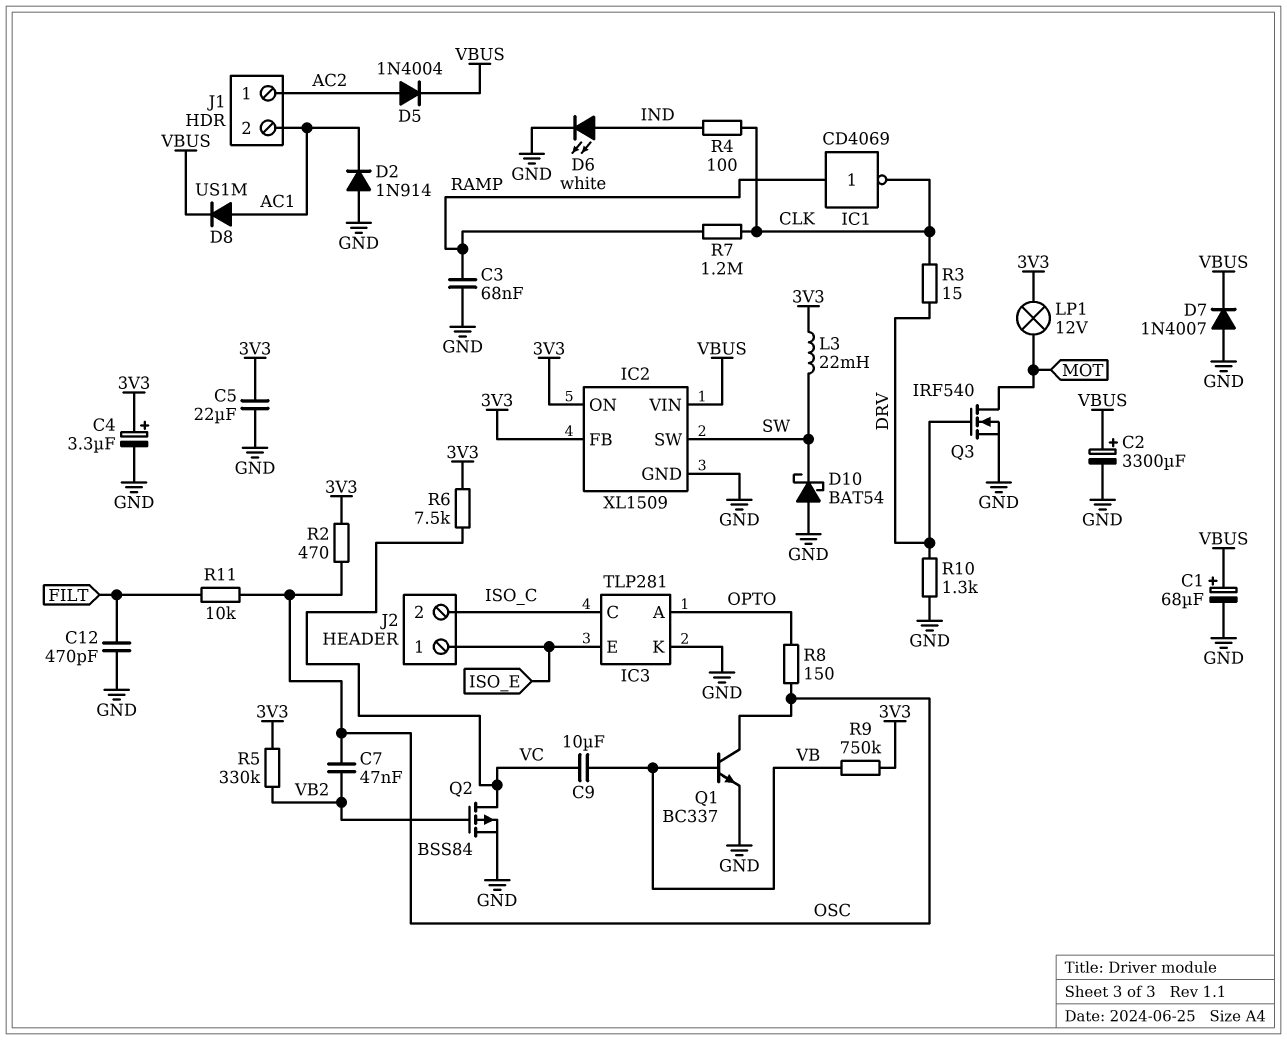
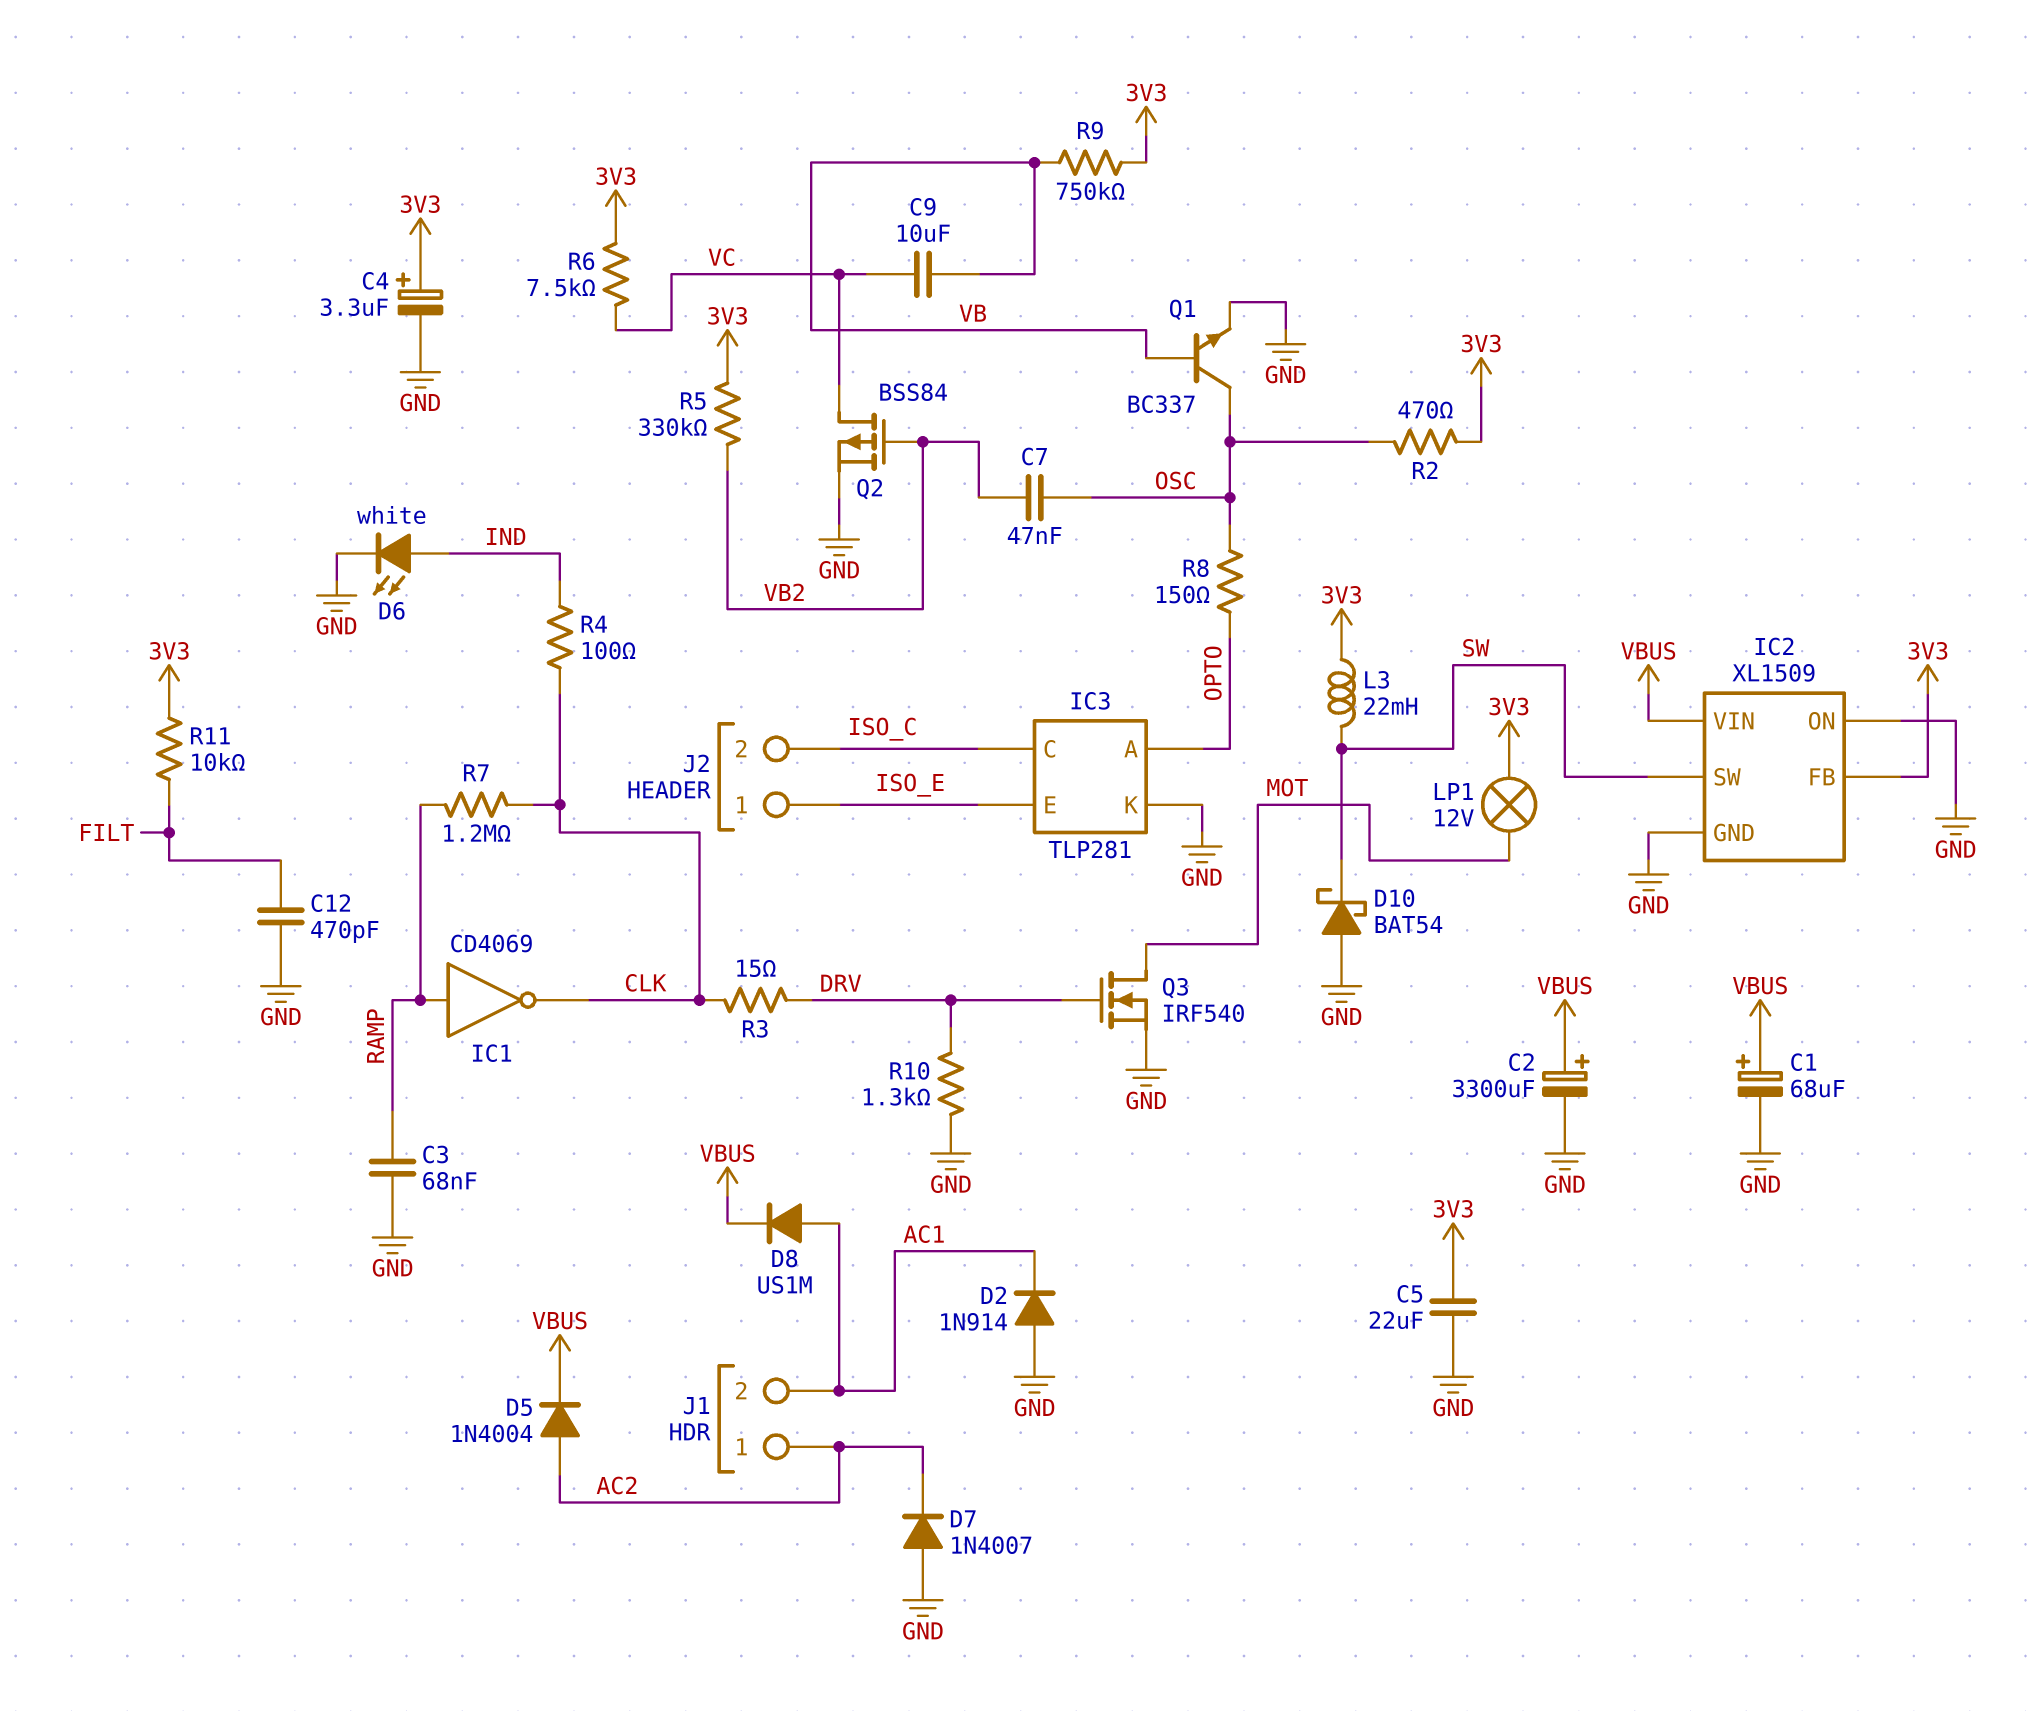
D7: diode 1N4007 (A GND, K VBUS) -> diode 1N4007 (A GND, K AC2)
IC2 pin ON: 3V3 -> GND
R11: 10k (FILT, OSC) -> 10k (3V3, FILT)

